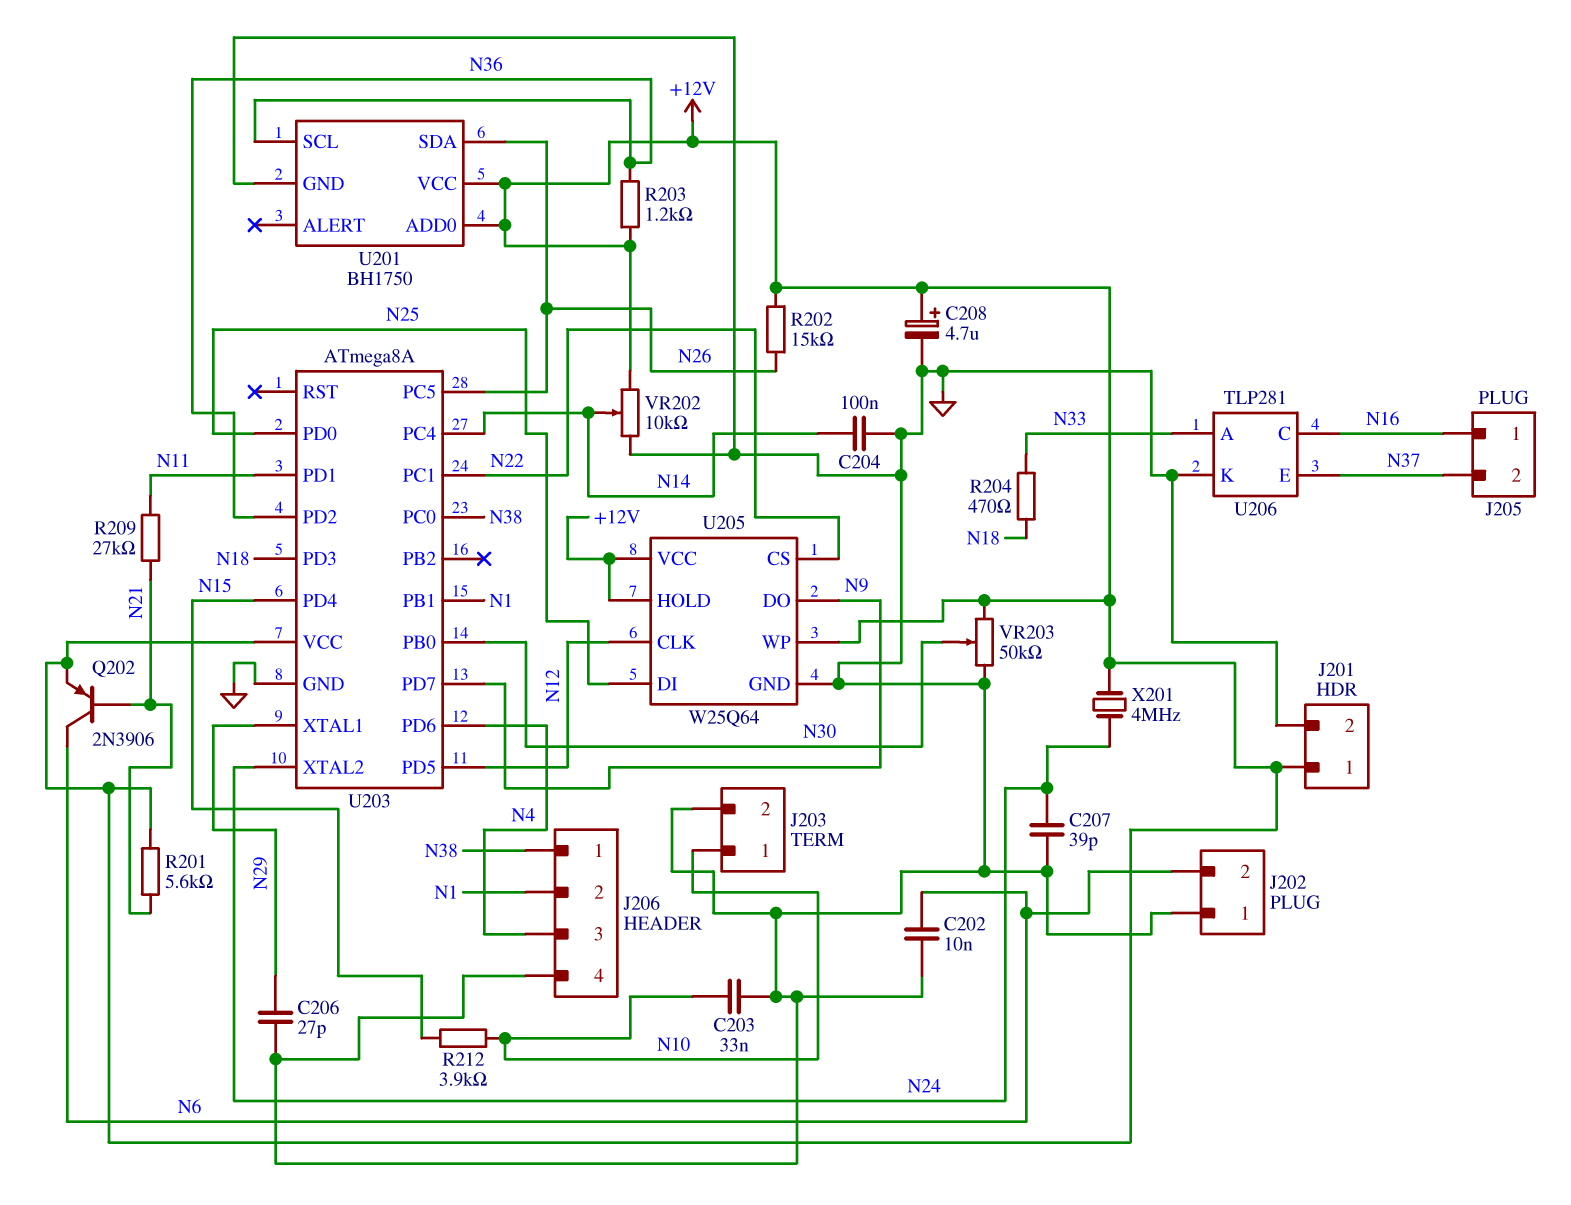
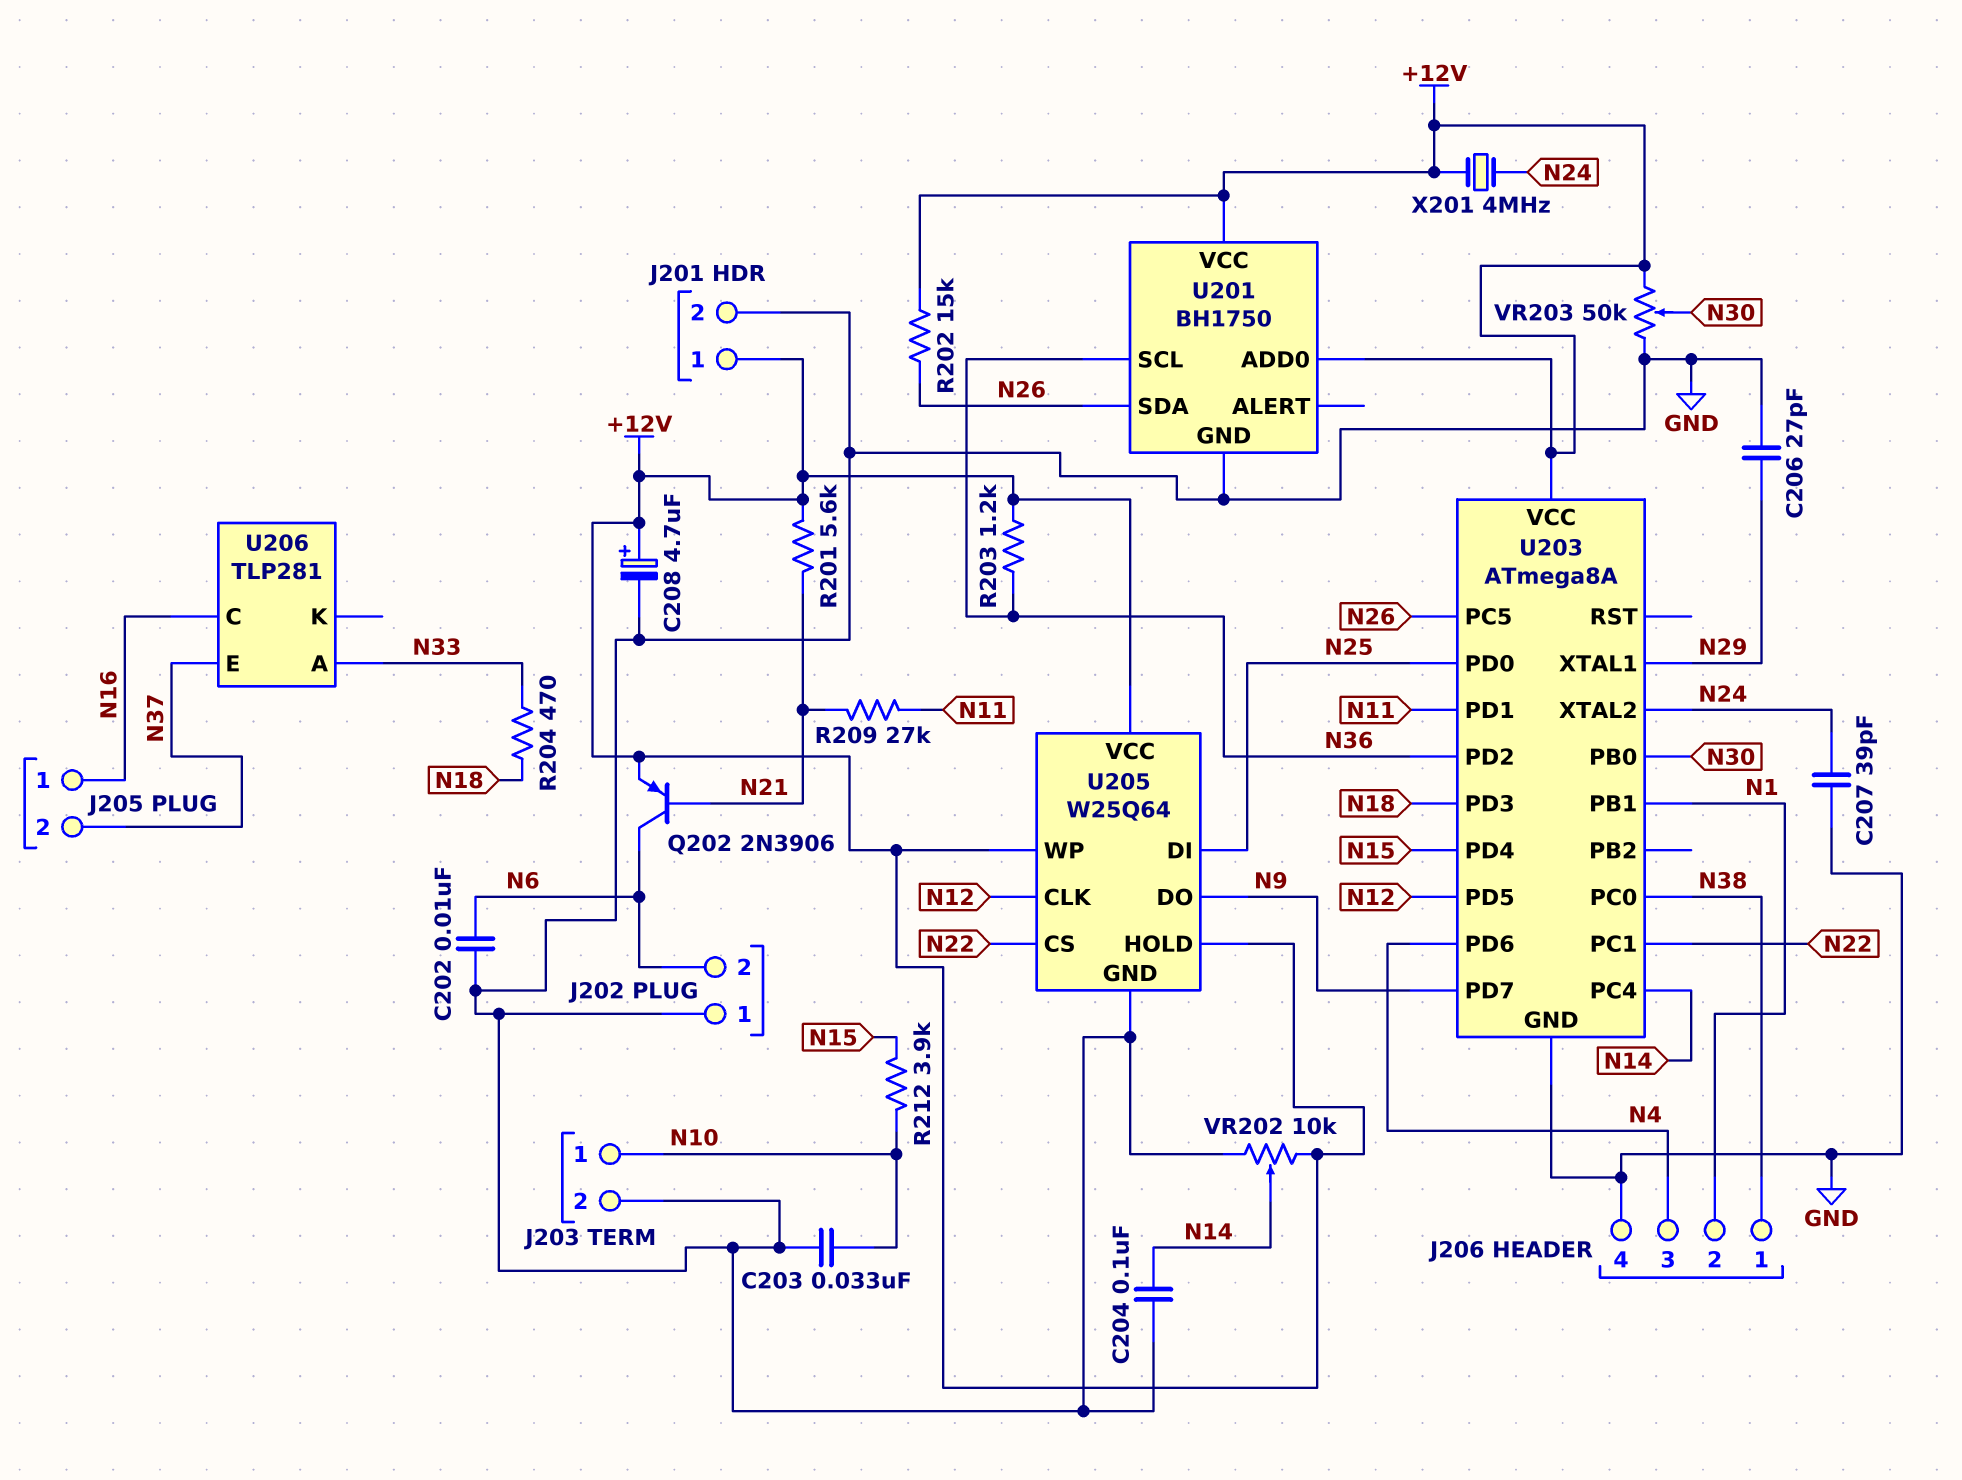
U206 pin K: GND -> none

